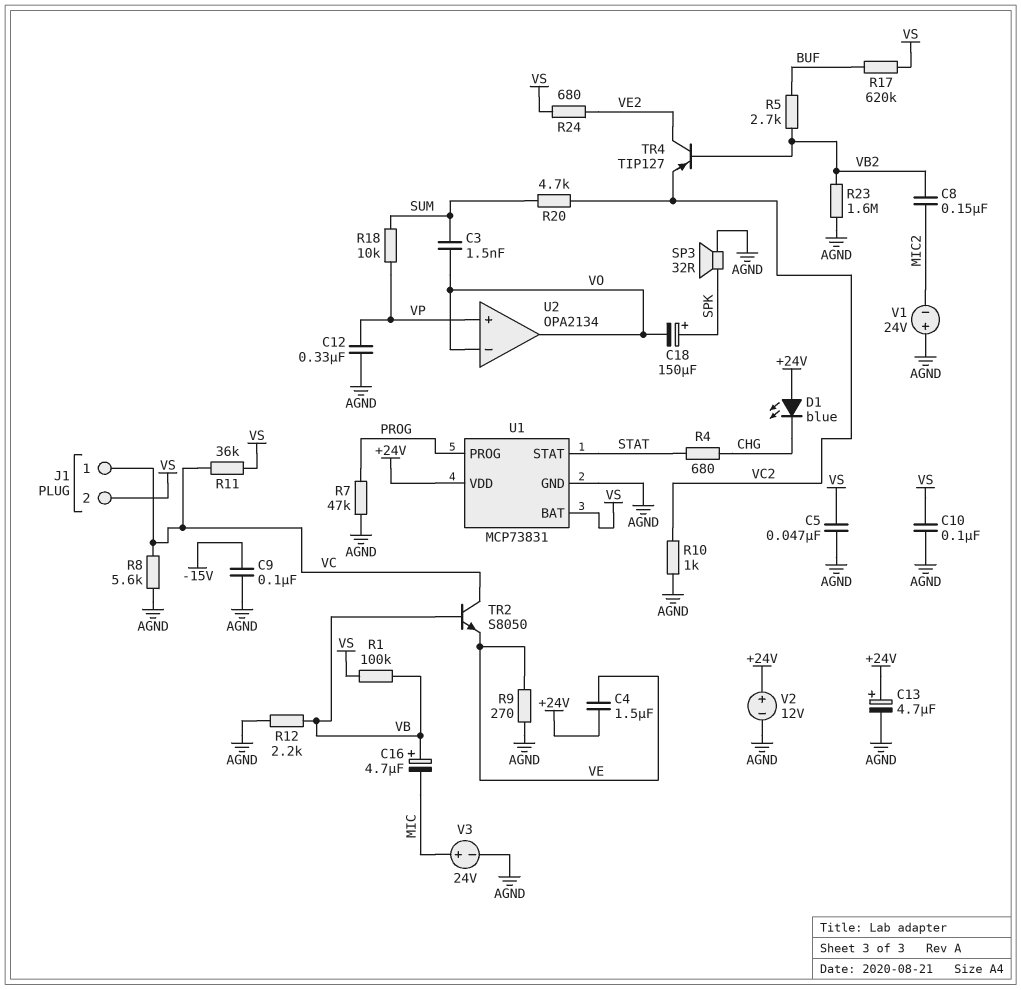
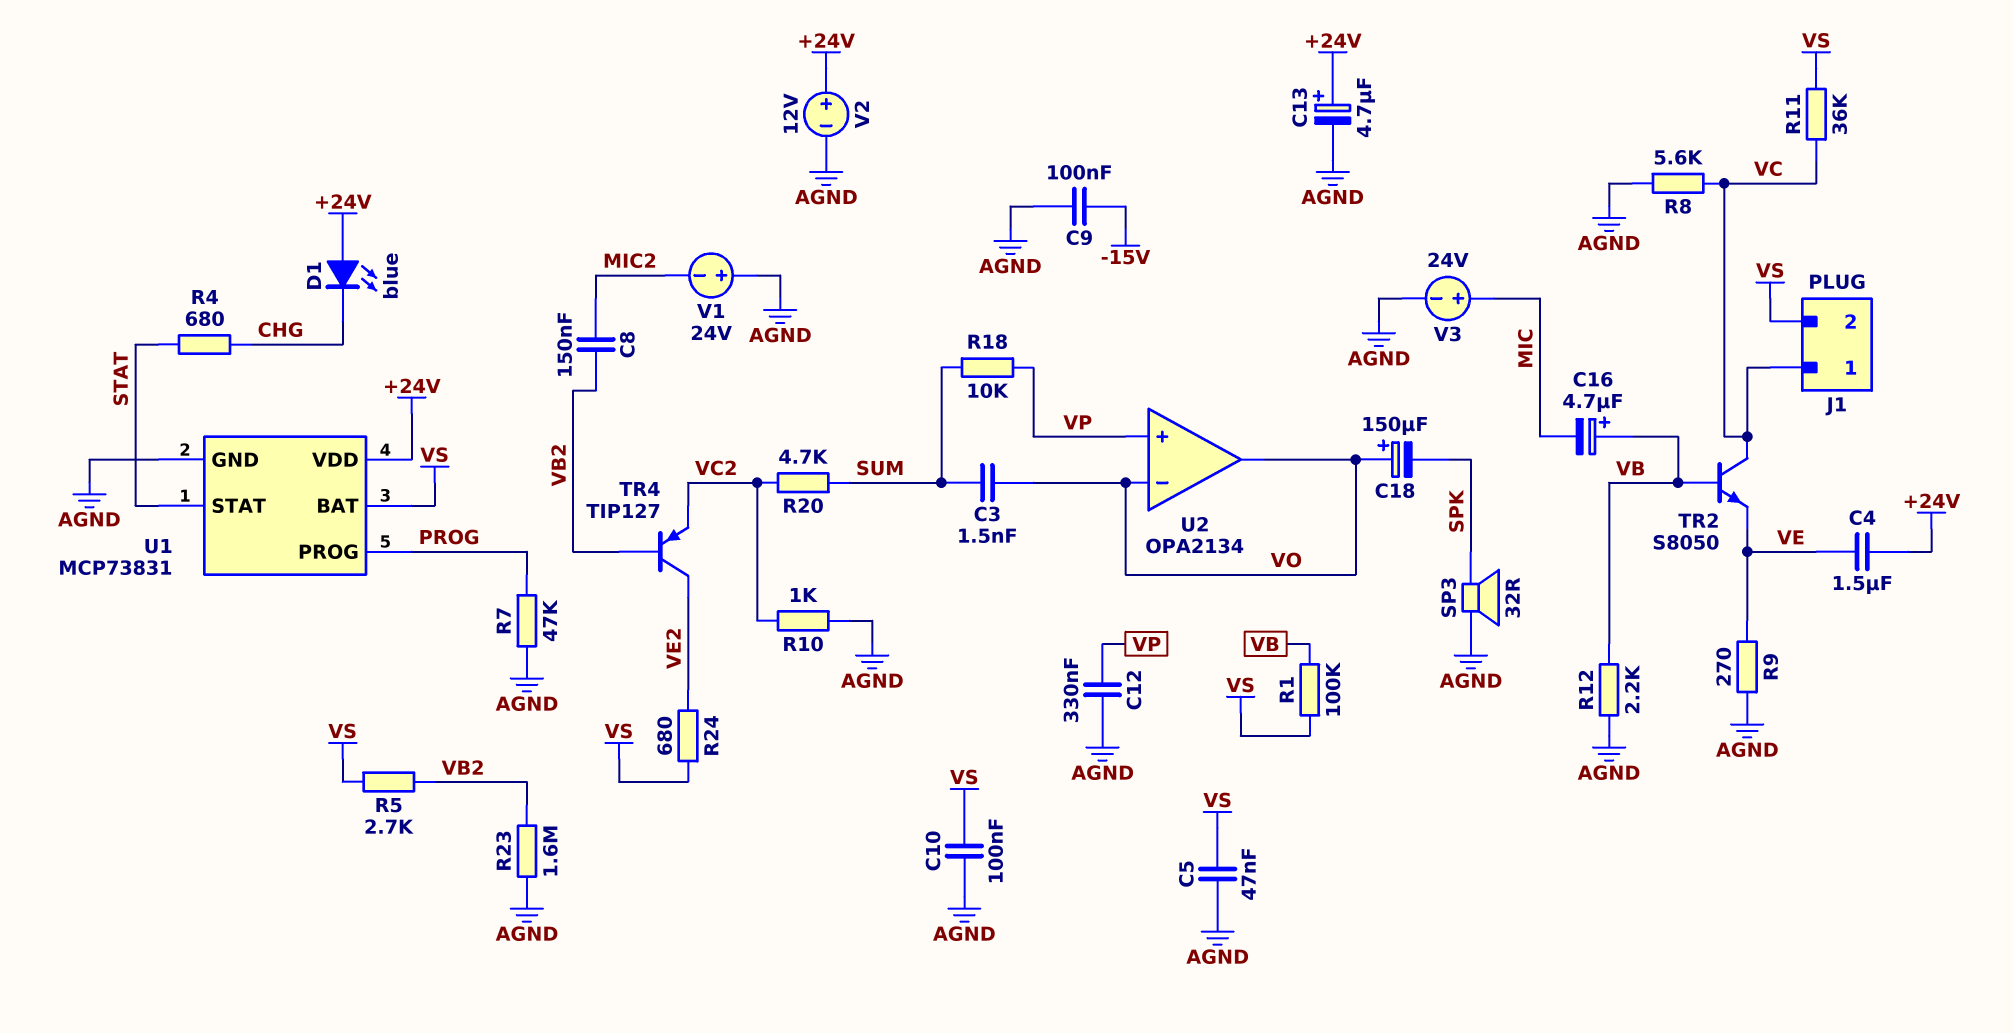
C18: 150uF (plus SPK, minus VO) -> 150uF (plus VO, minus SPK)
R5: 2.7k (BUF, VB2) -> 2.7k (VB2, VS)
R17: 620k (BUF, VS) -> none

